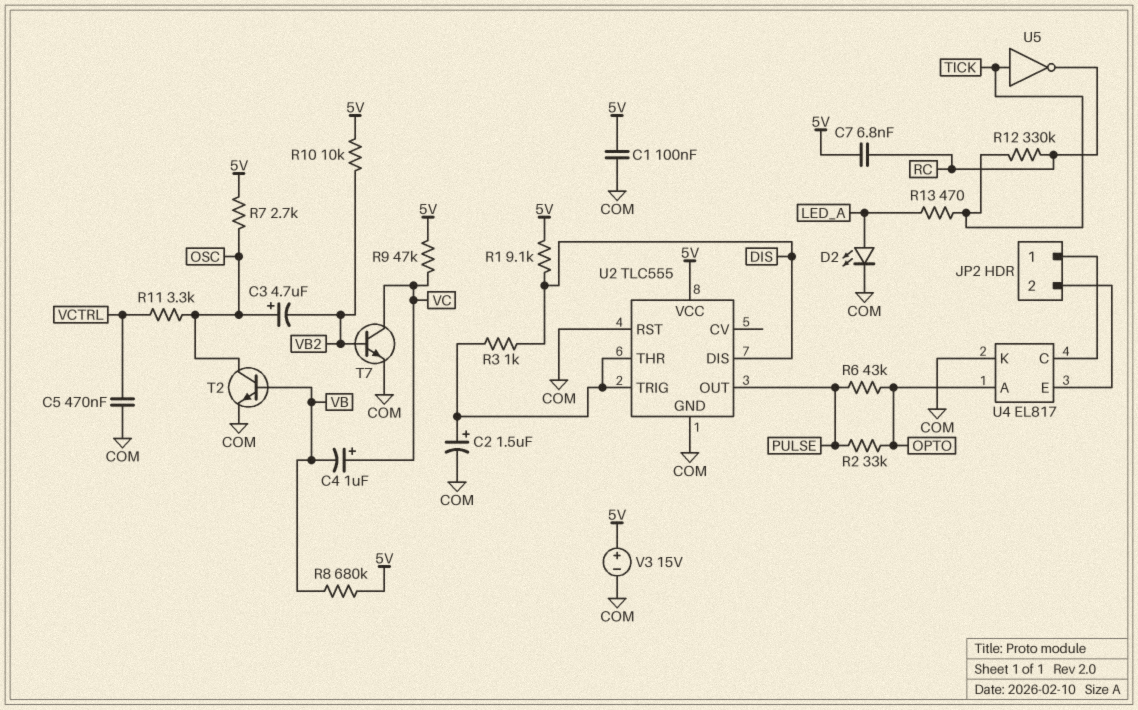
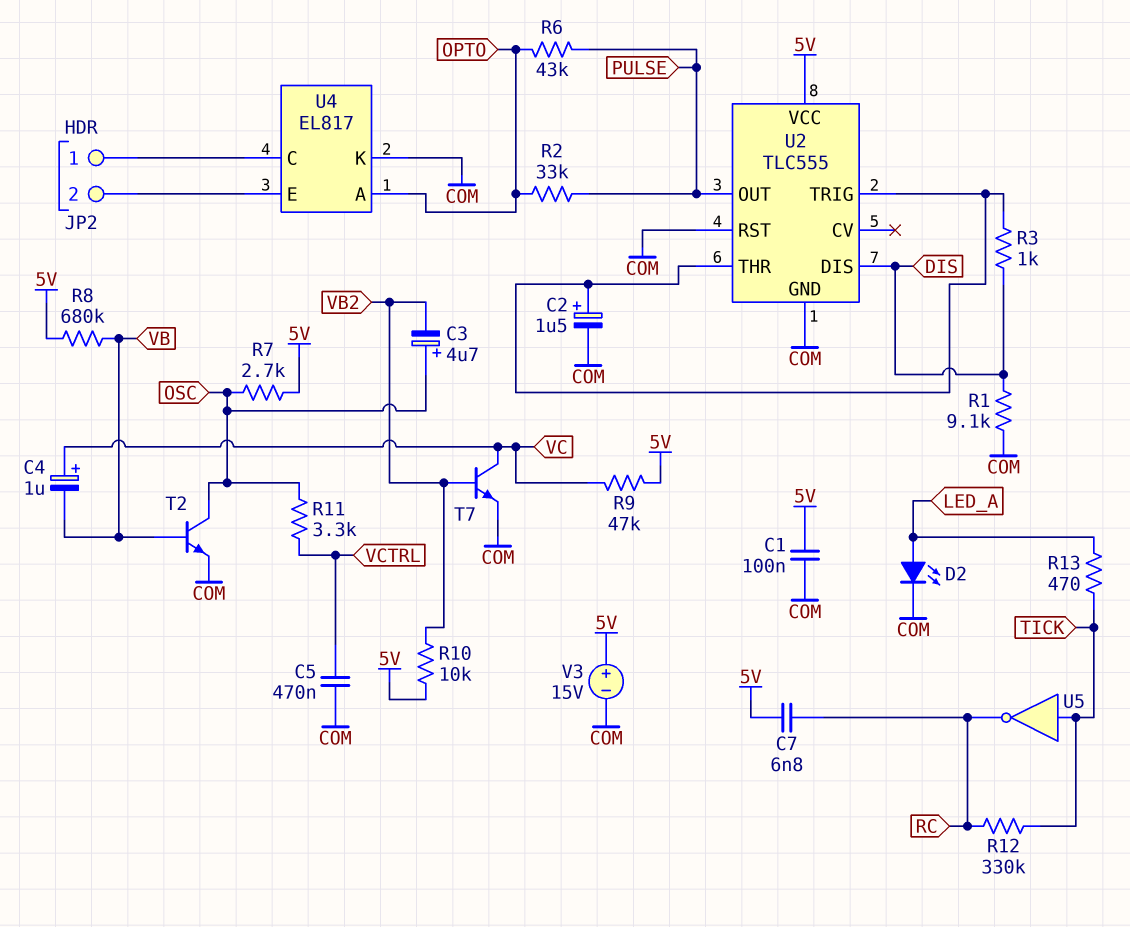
R1: 9.1k (5V, DIS) -> 9.1k (COM, DIS)

